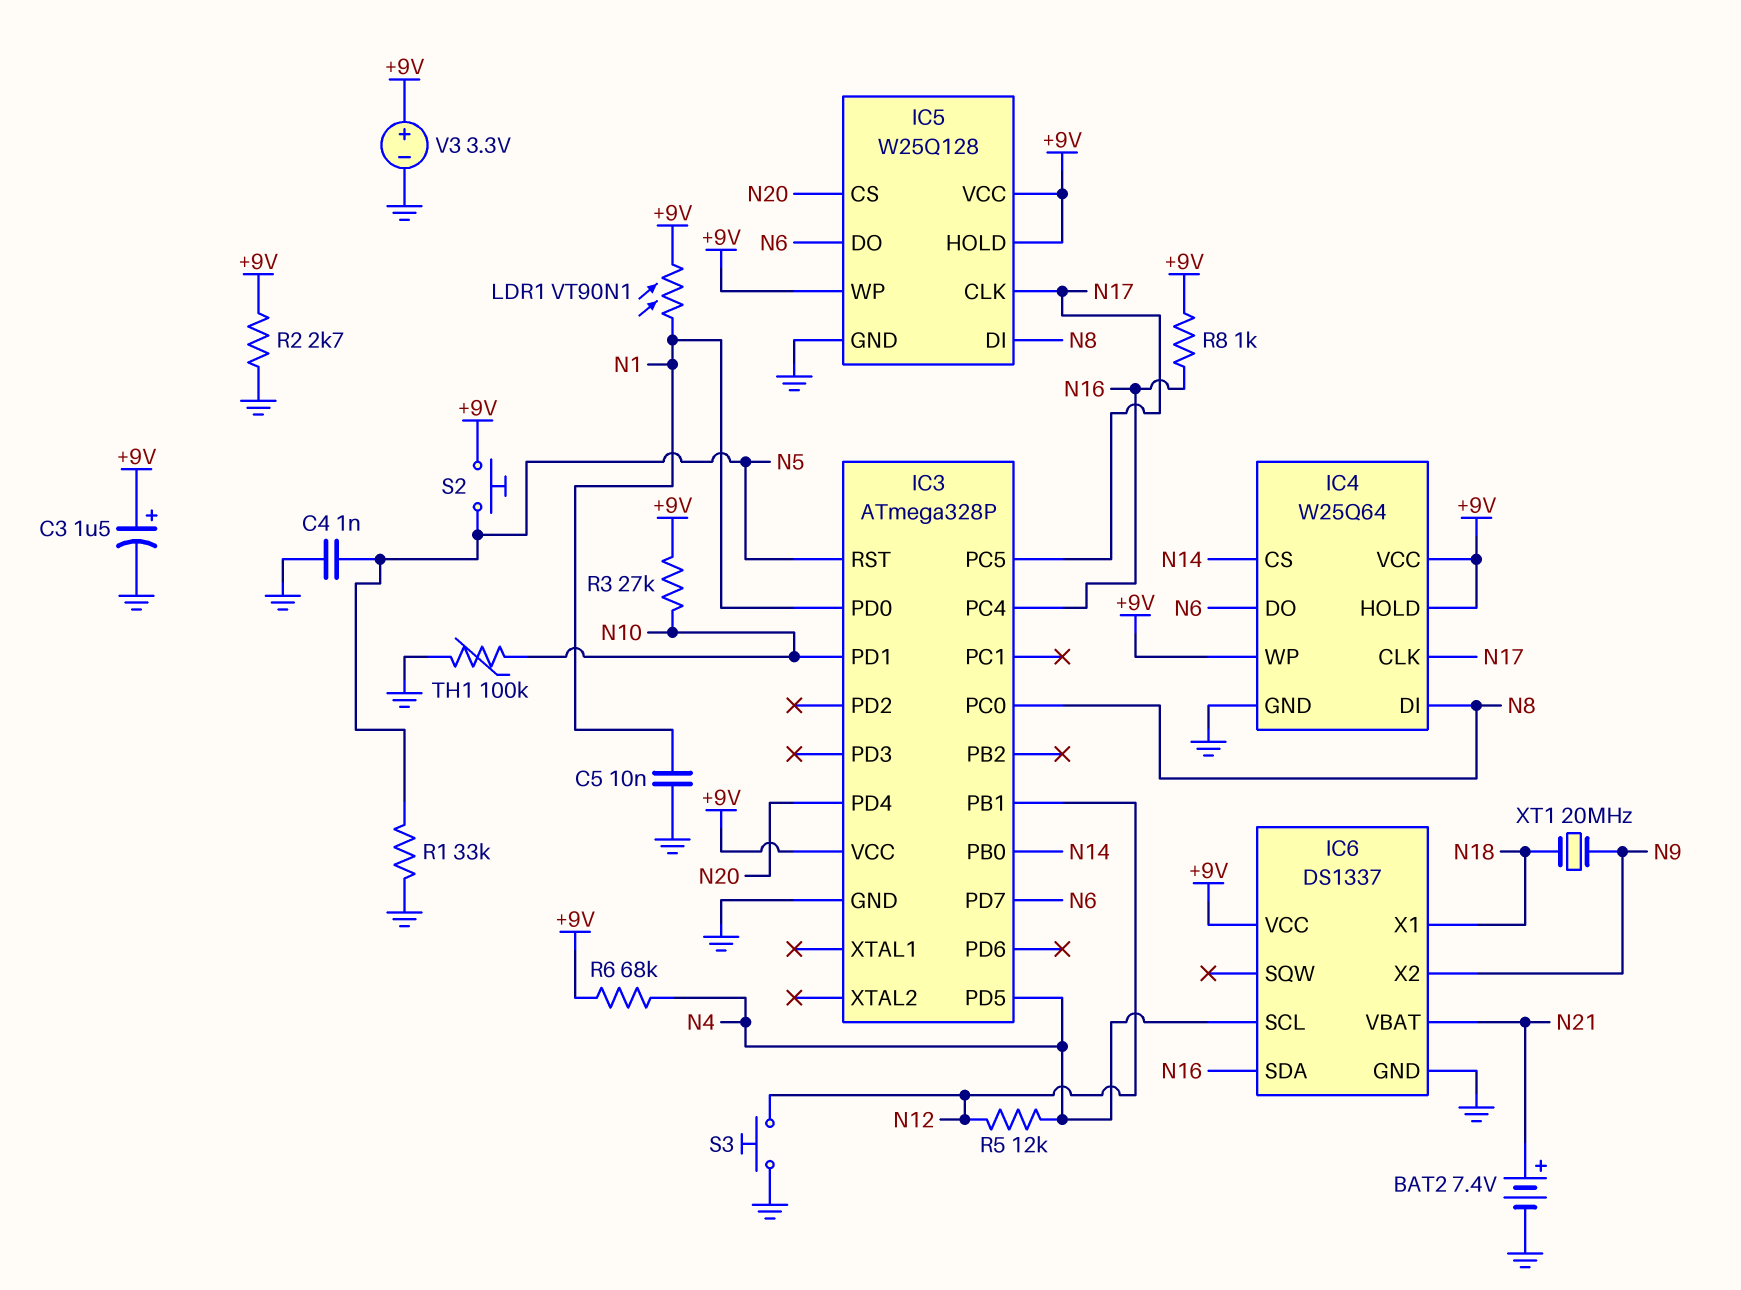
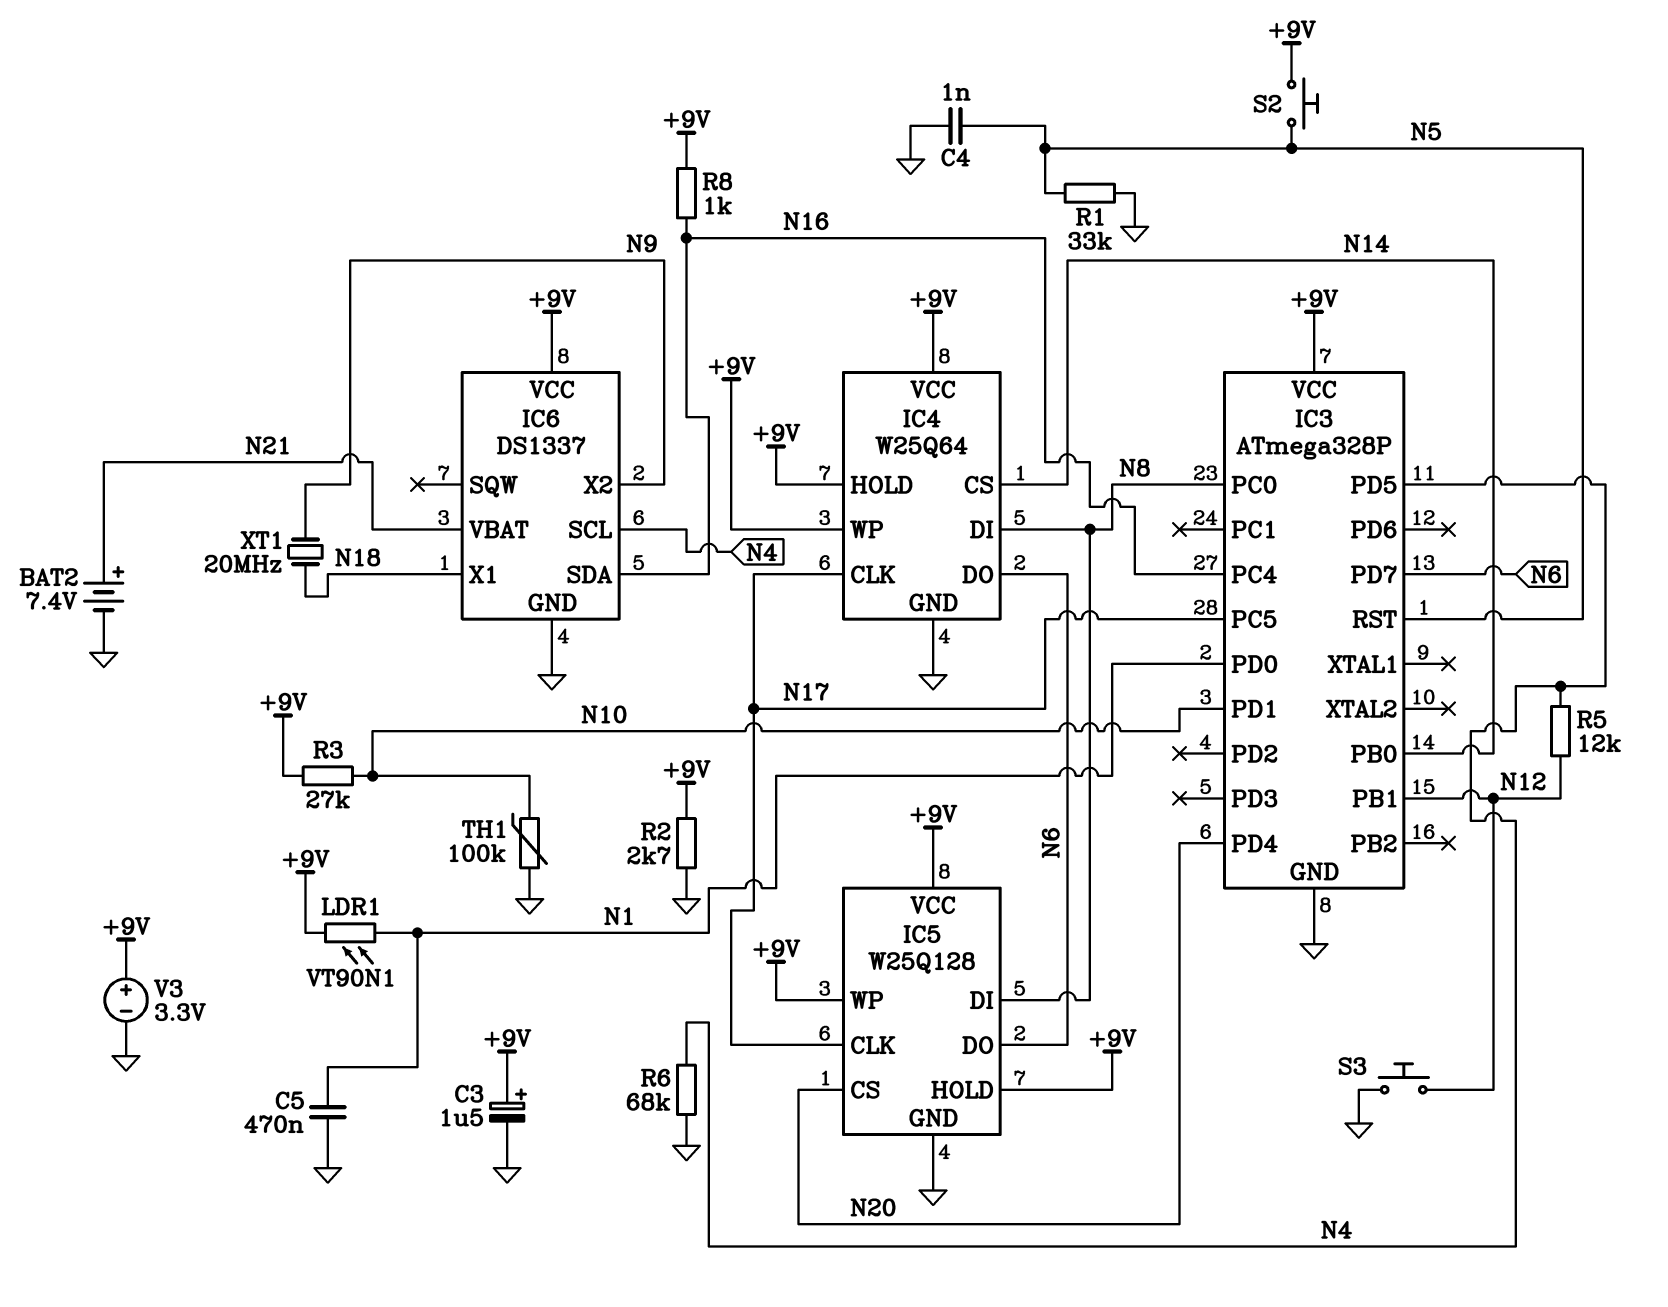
C5: 10nF (GND, N1) -> 470nF (GND, N1)
R6: 68k (+9V, N4) -> 68k (GND, N4)

